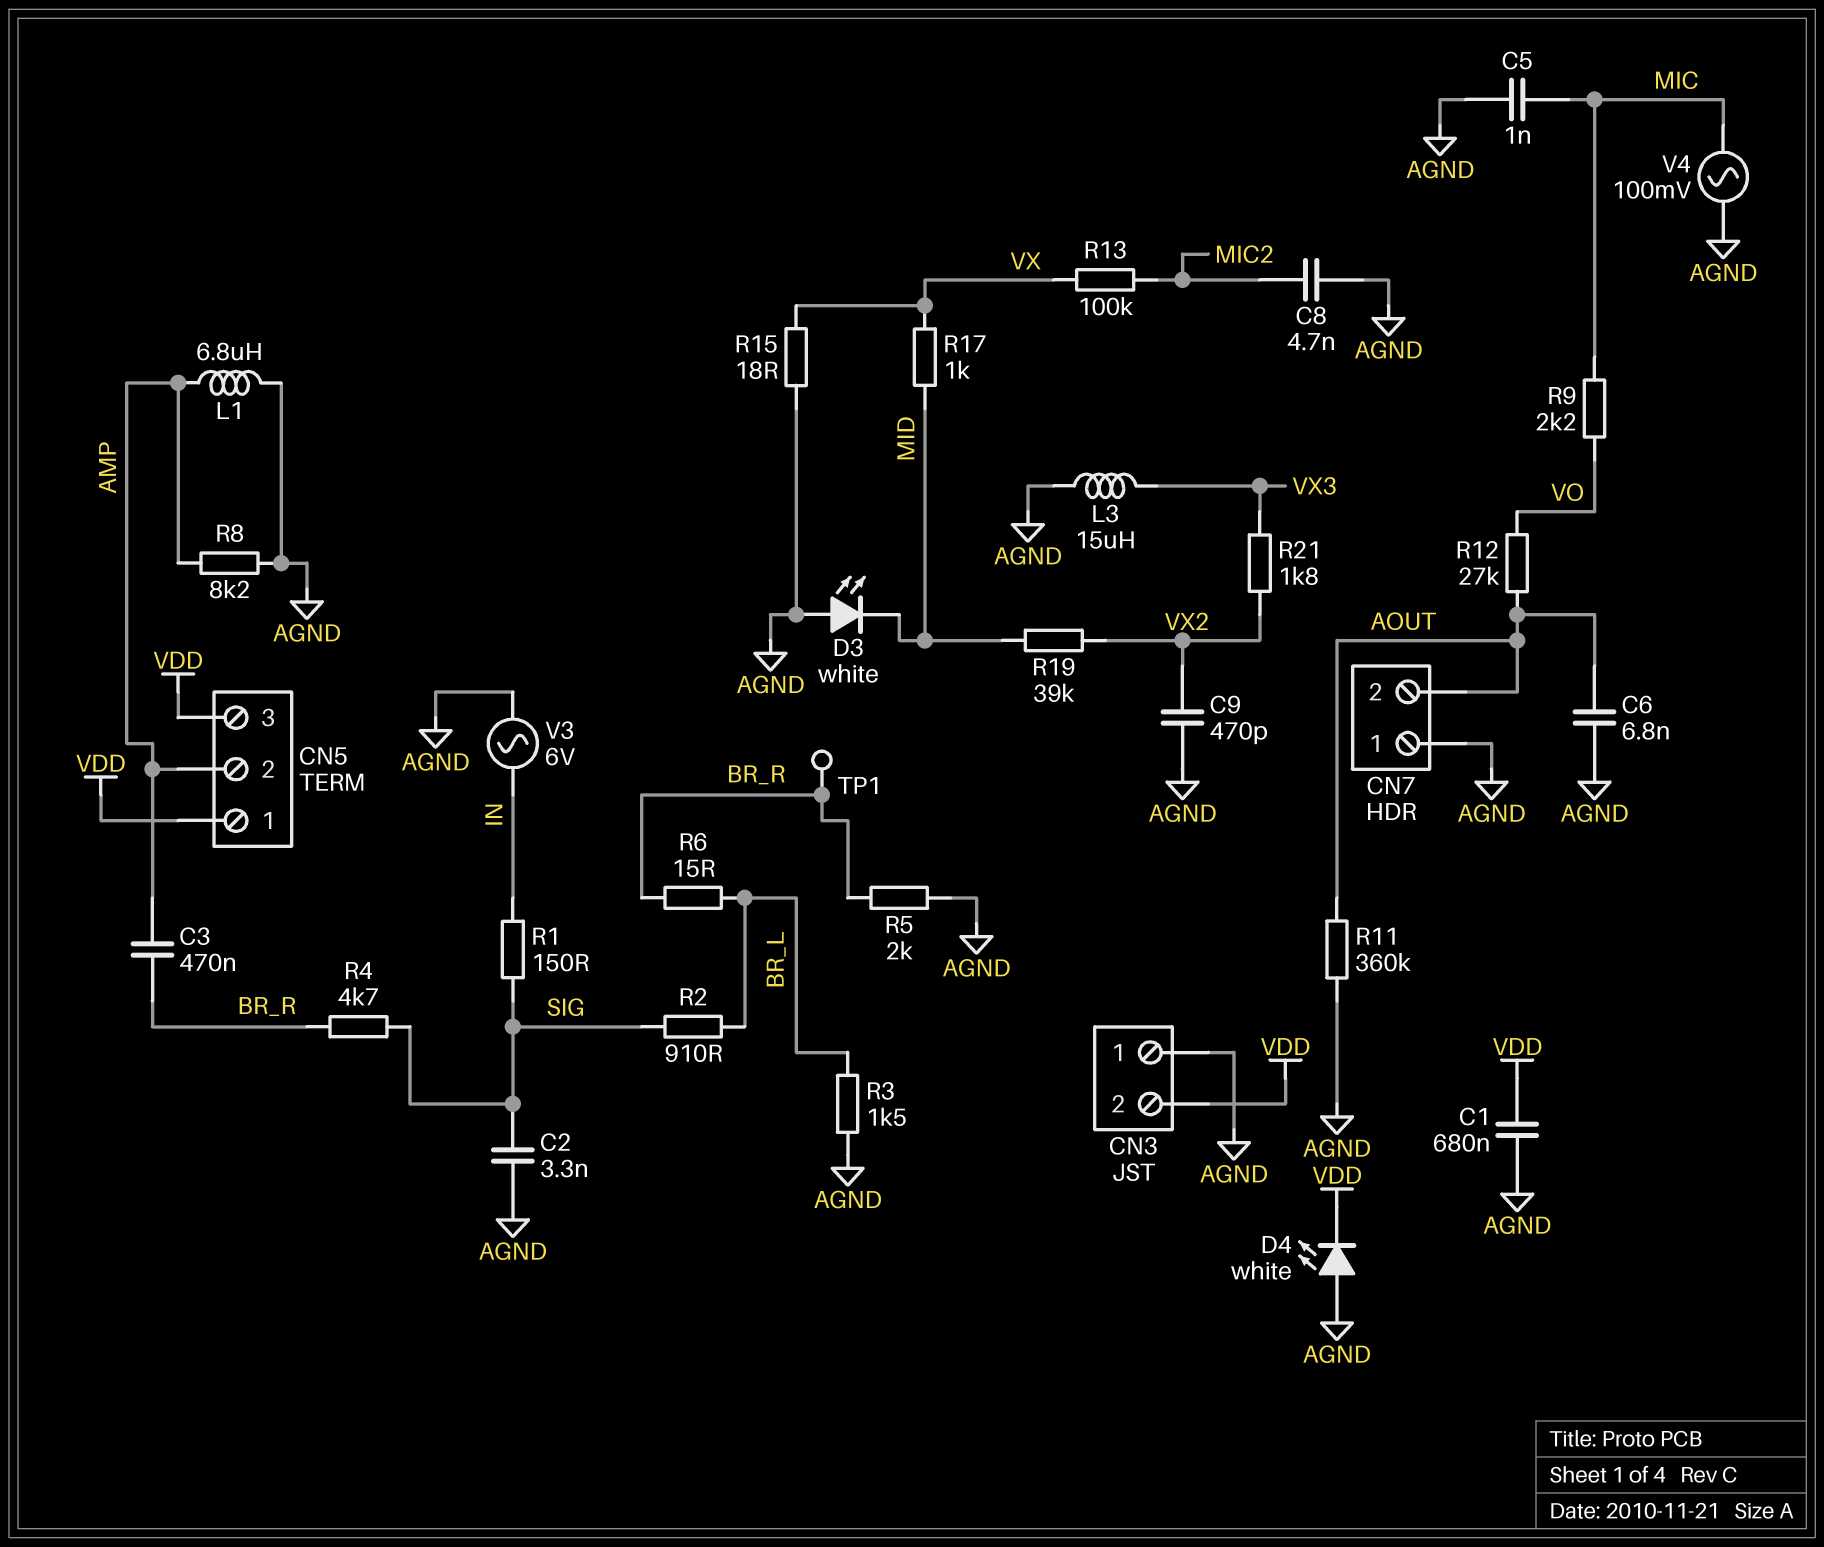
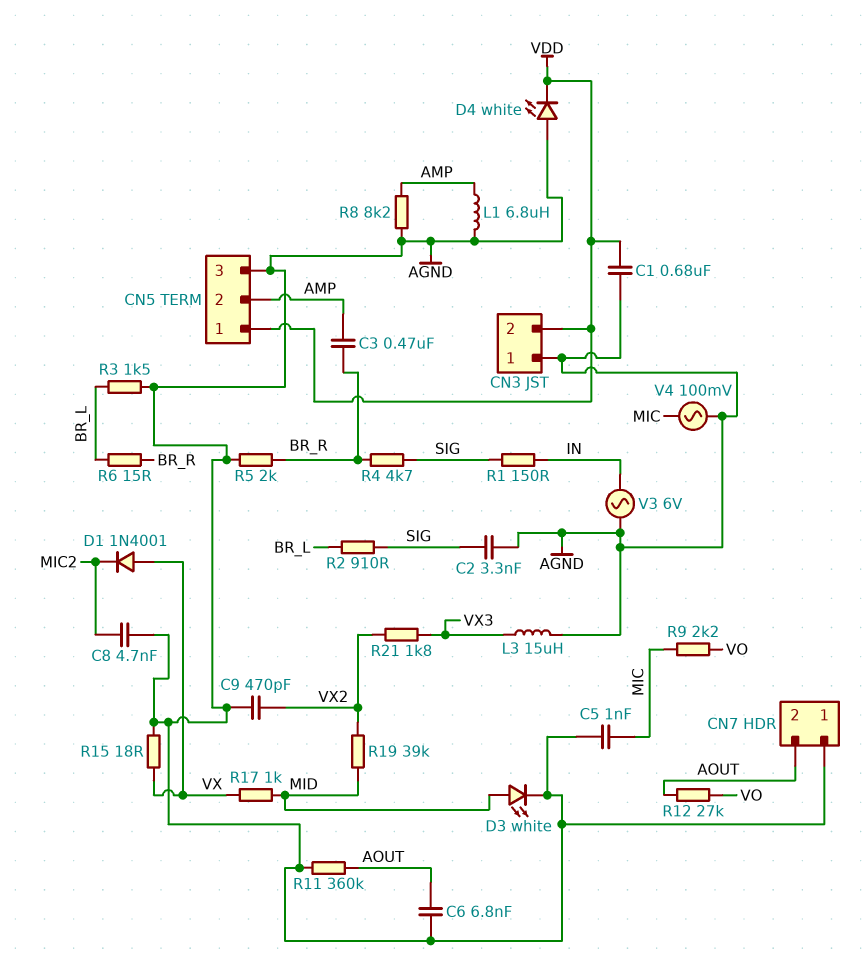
CN5 pin 3: VDD -> AGND
D1: none -> diode 1N4001 (A VX, K MIC2)
D3: LED white (A AGND, K MID) -> LED white (A MID, K AGND)
R13: 100k (MIC2, VX) -> none
TP1: test point (BR_R) -> none

